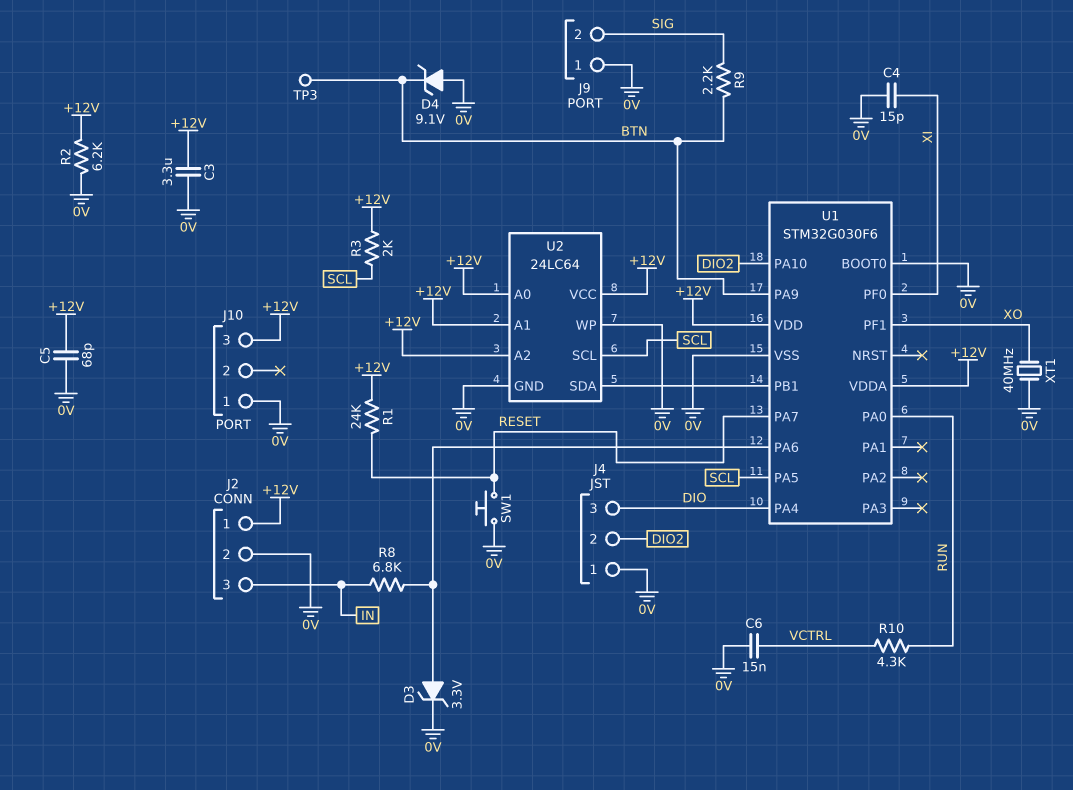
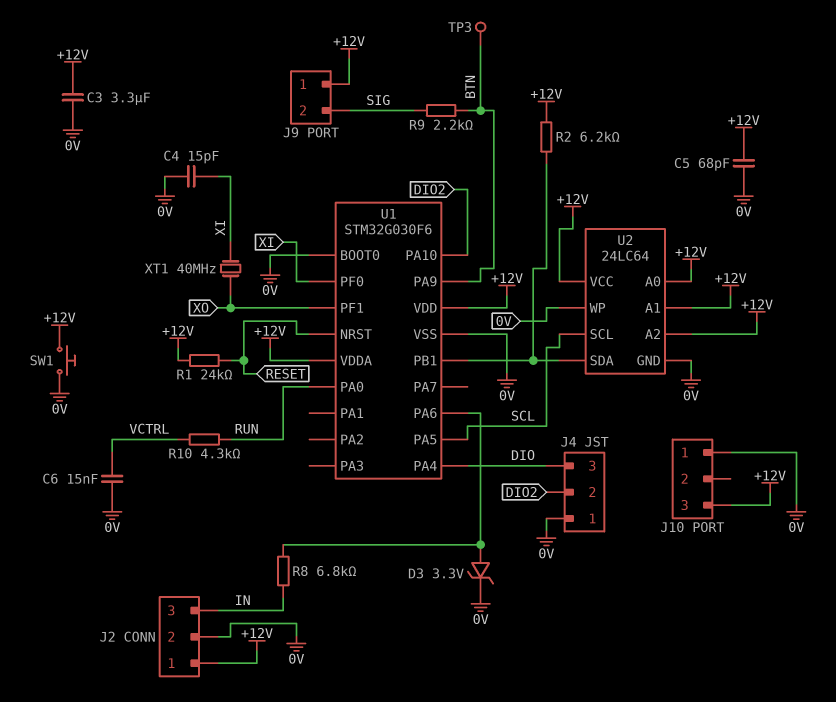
D4: zener 9.1V (A 0V, K BTN) -> none
J9 pin 1: 0V -> +12V
R2: 6.2k (+12V, 0V) -> 6.2k (+12V, U1/PB1)
R3: 2k (+12V, SCL) -> none
SW1: button (0V, RESET) -> button (+12V, 0V)
U1 pin NRST: none -> RESET
U1 pin PA7: RESET -> none
XT1: 40MHz (0V, XO) -> 40MHz (XI, XO)

